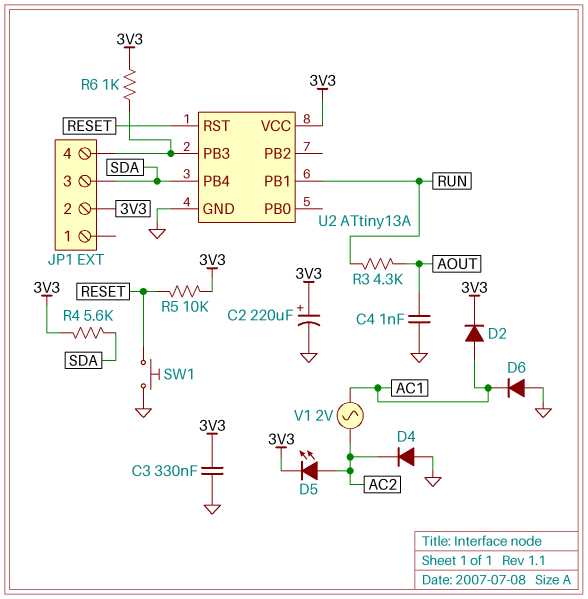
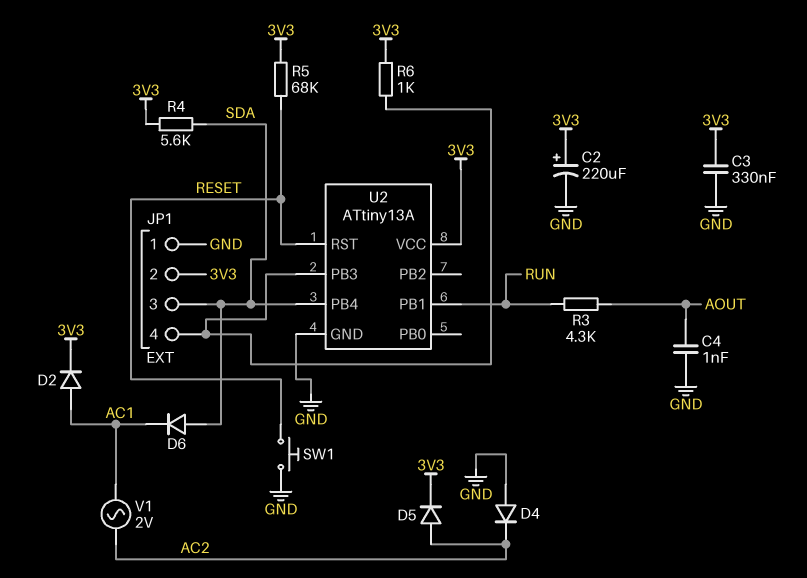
D5: LED (A AC2, K 3V3) -> diode (A AC2, K 3V3)
D6: diode (A GND, K AC1) -> diode (A SDA, K AC1)
JP1 pin 1: none -> GND
R5: 10k (3V3, RESET) -> 68k (3V3, RESET)

